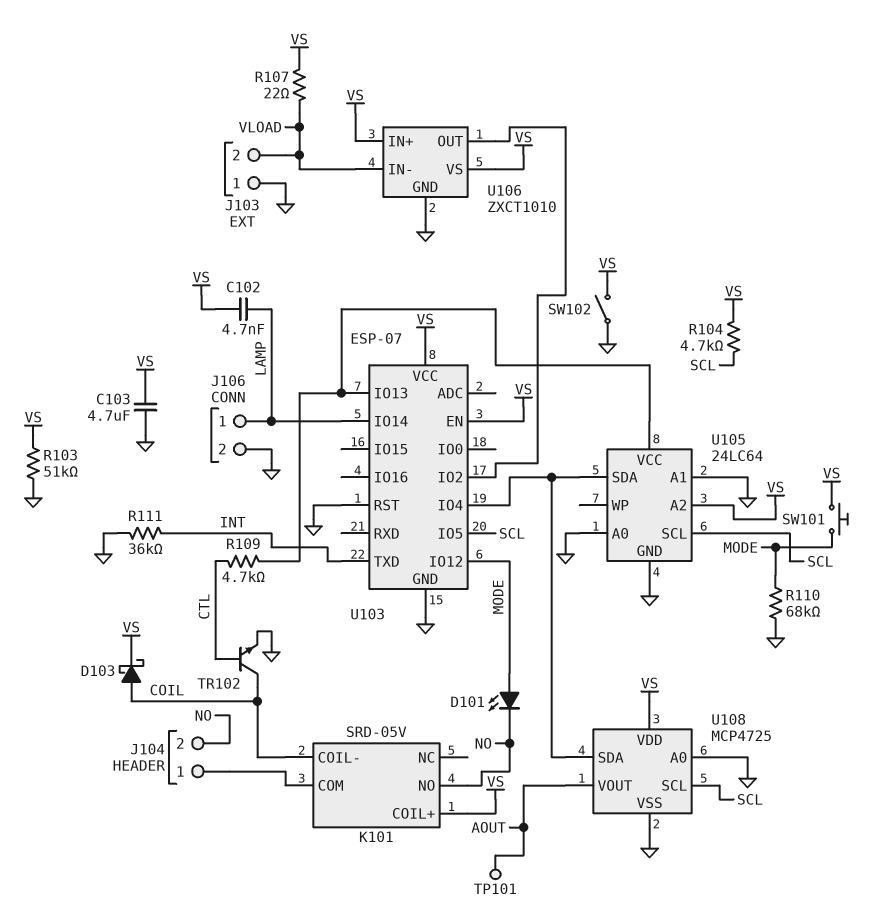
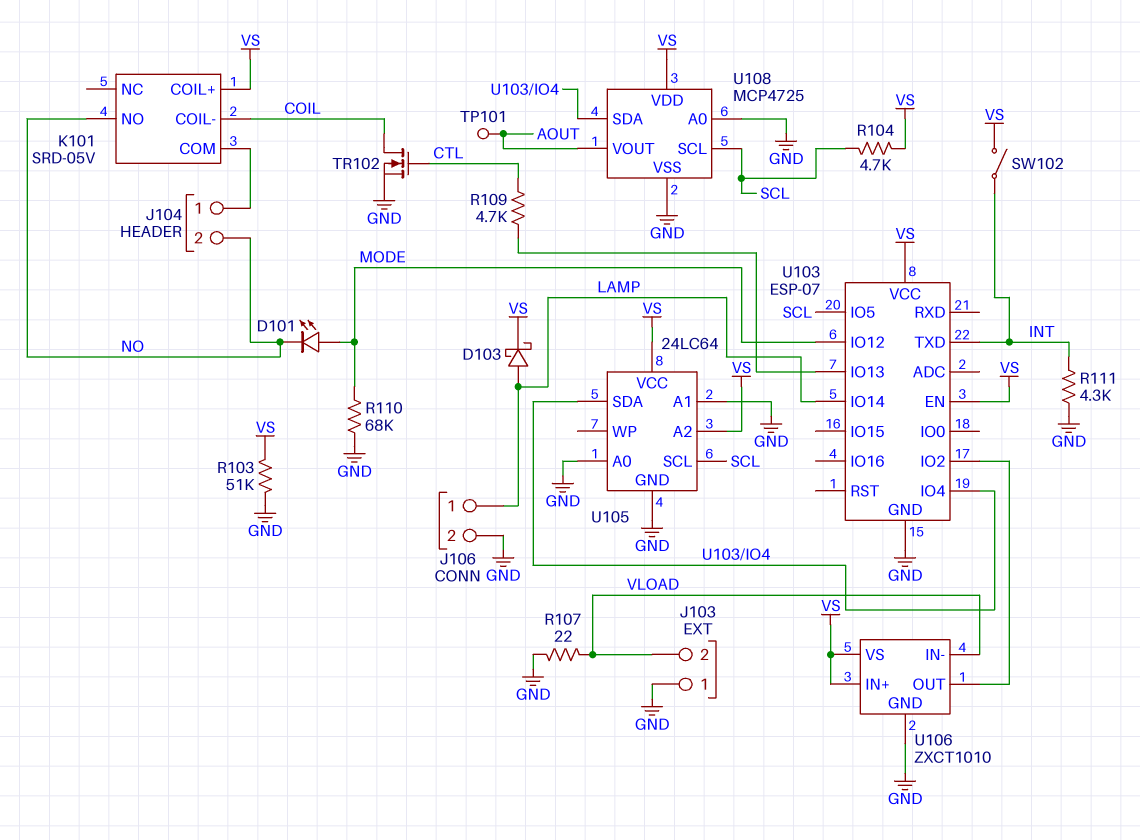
C102: 4.7nF (LAMP, VS) -> none
C103: 4.7uF (GND, VS) -> none
D103: schottky (A COIL, K VS) -> schottky (A LAMP, K VS)
R107: 22 (VLOAD, VS) -> 22 (GND, VLOAD)
R111: 36k (GND, INT) -> 4.3k (GND, INT)
SW101: button (MODE, VS) -> none
SW102: switch (GND, VS) -> switch (INT, VS)
TR102: NPN (B CTL, C COIL, E GND) -> NMOS (G CTL, D COIL, S GND)
U103 pin RST: GND -> none
U105 pin VCC: U103/IO13 -> VS

